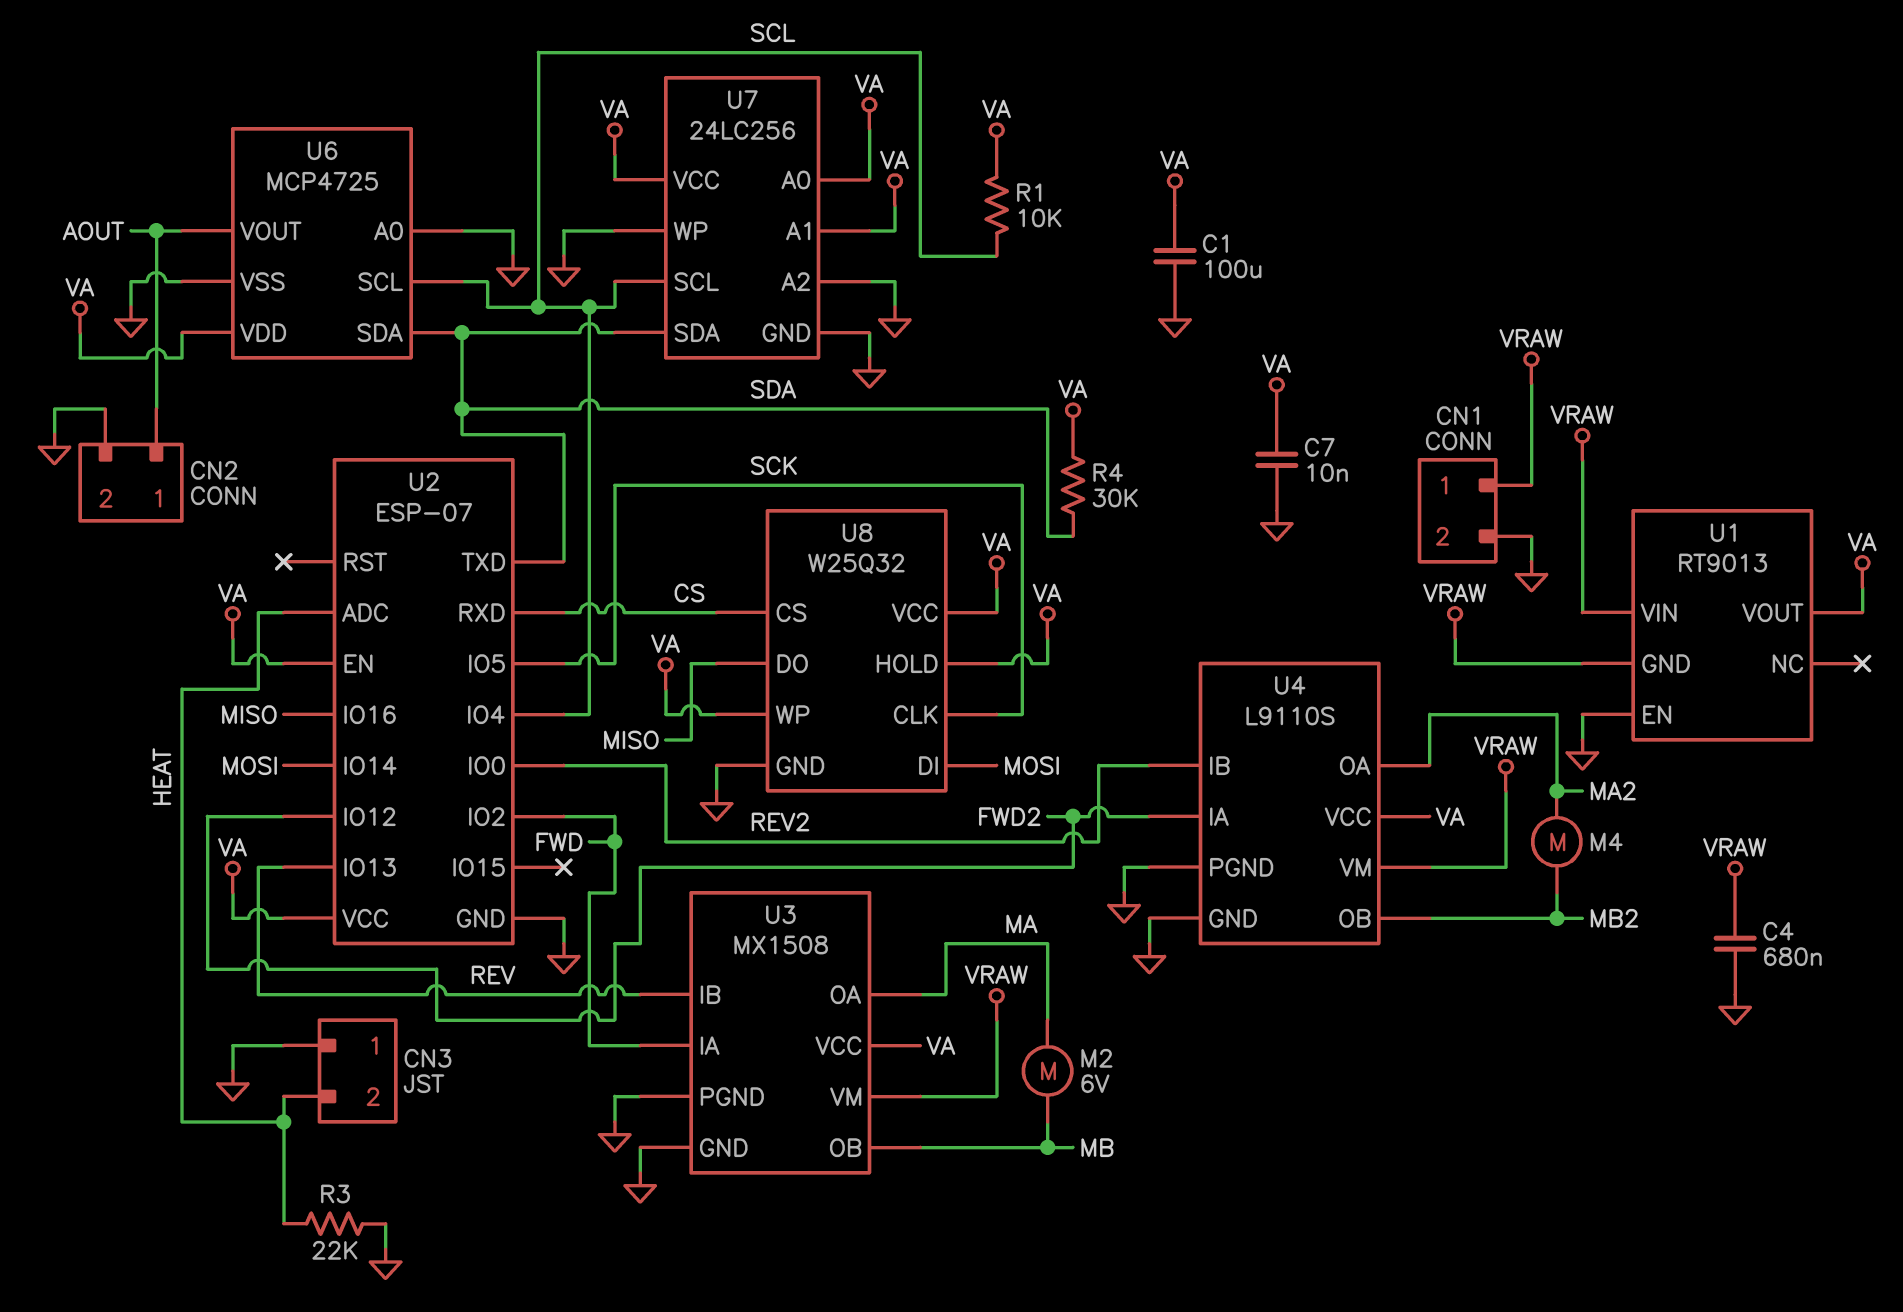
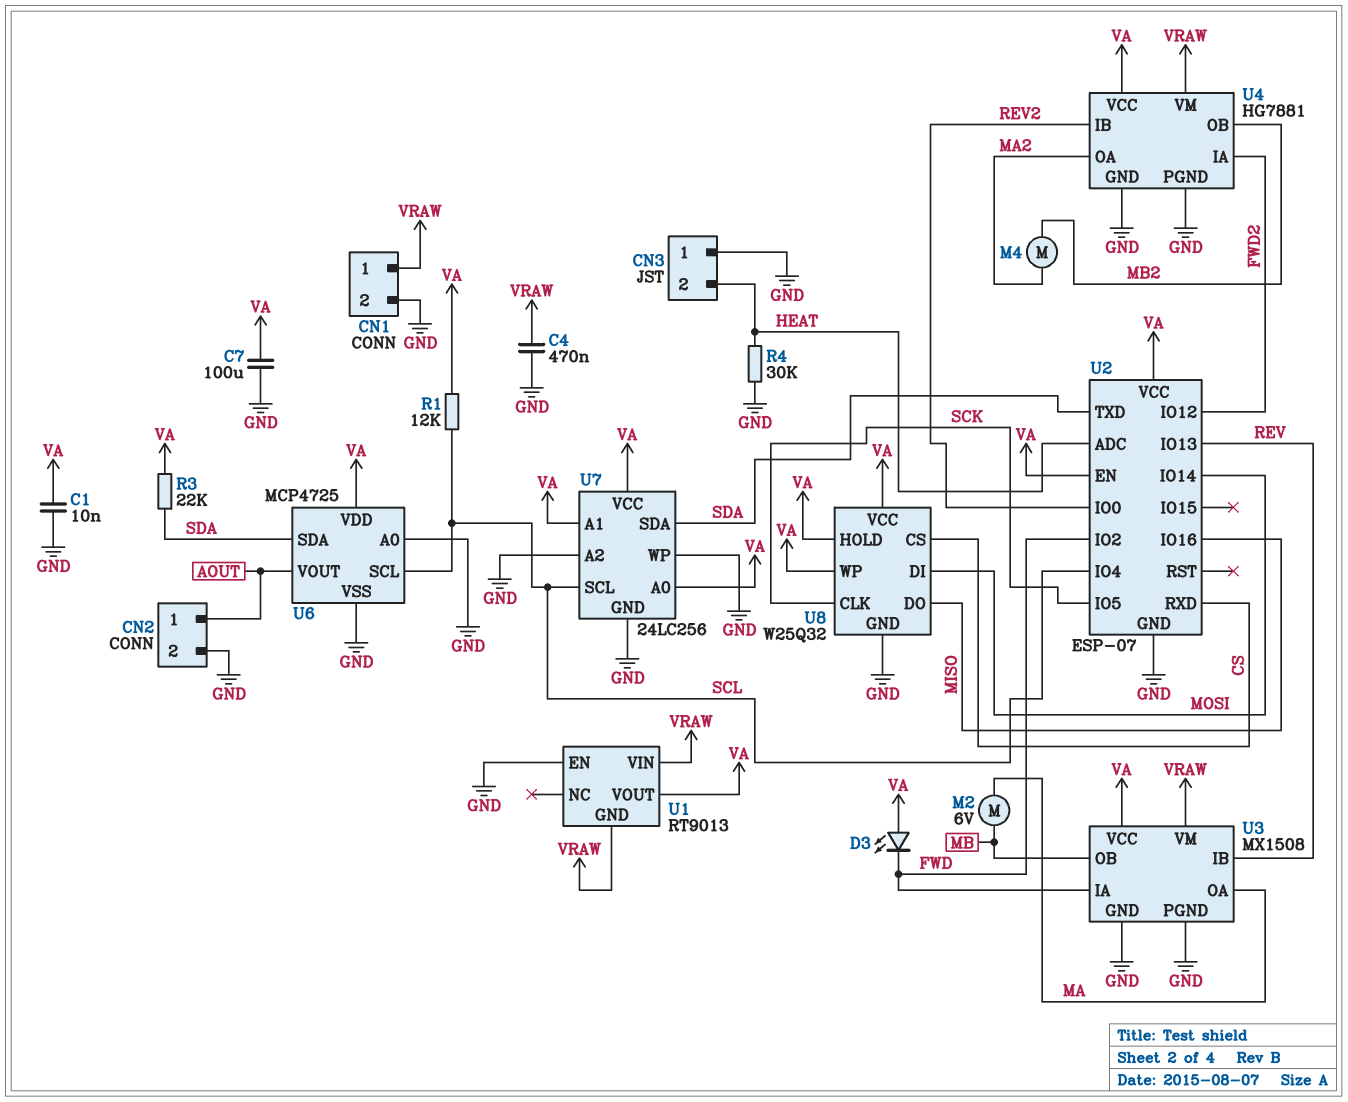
C1: 100uF (GND, VA) -> 10nF (GND, VA)
C4: 680nF (GND, VRAW) -> 470nF (GND, VRAW)
C7: 10nF (GND, VA) -> 100uF (GND, VA)
D3: none -> LED (A VA, K FWD)
R1: 10k (SCL, VA) -> 12k (SCL, VA)
R3: 22k (GND, HEAT) -> 22k (SDA, VA)
R4: 30k (SDA, VA) -> 30k (GND, HEAT)
U4: L9110S -> HG7881

